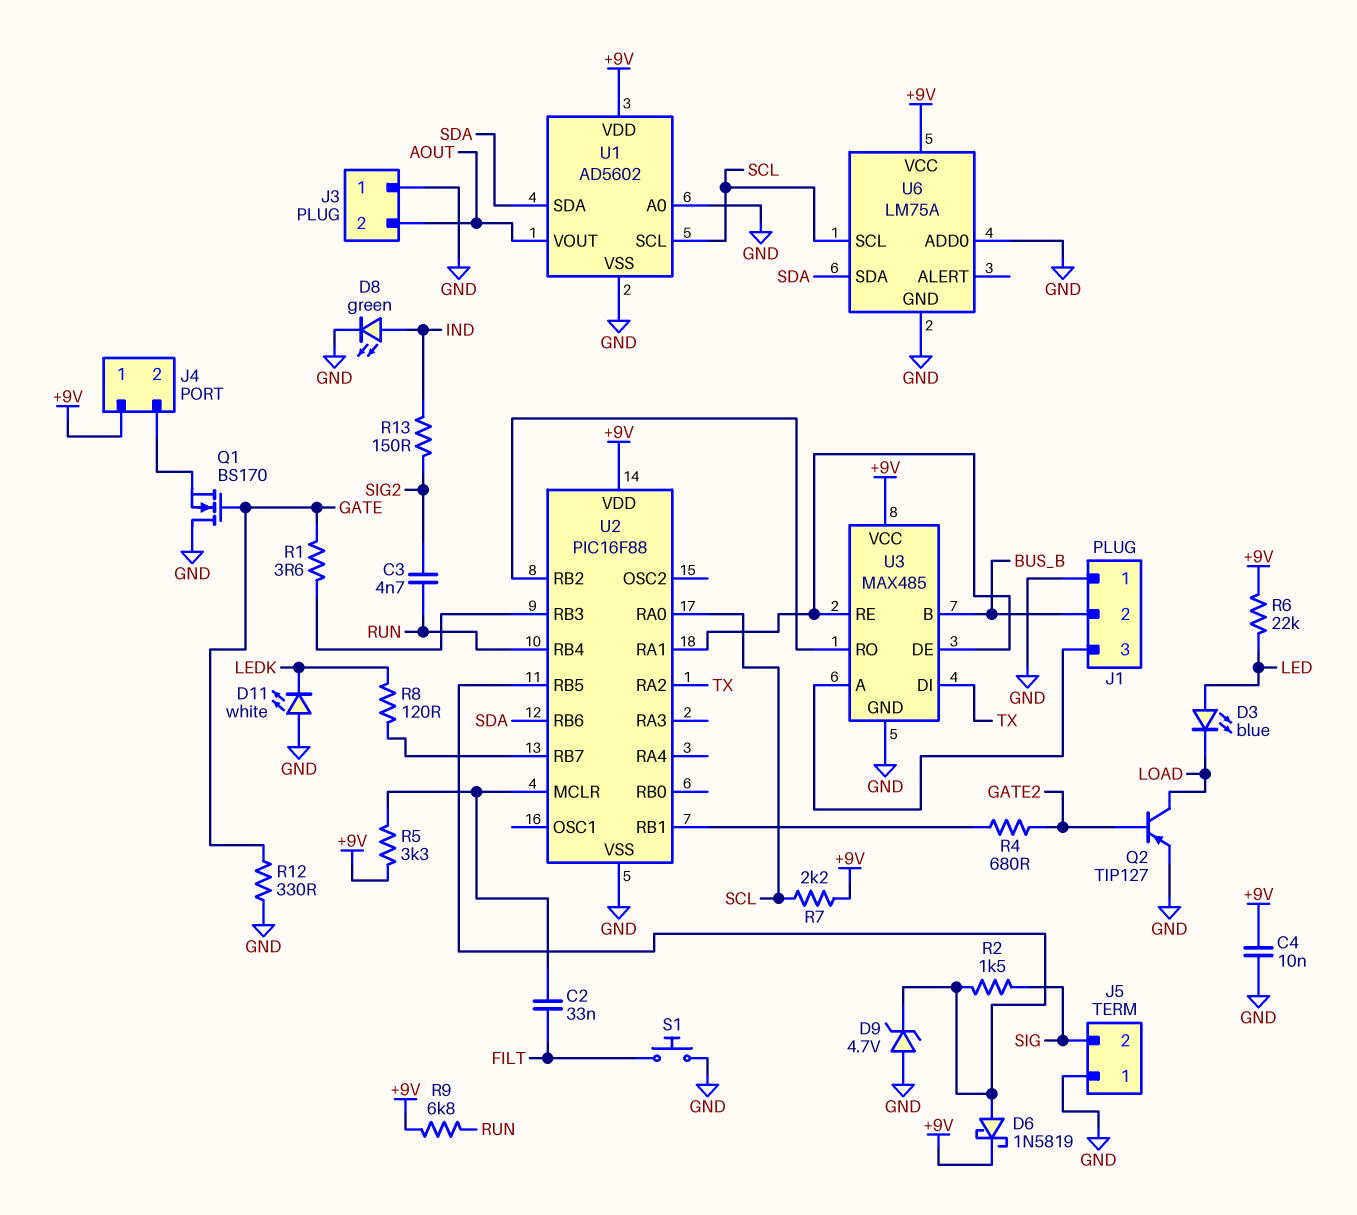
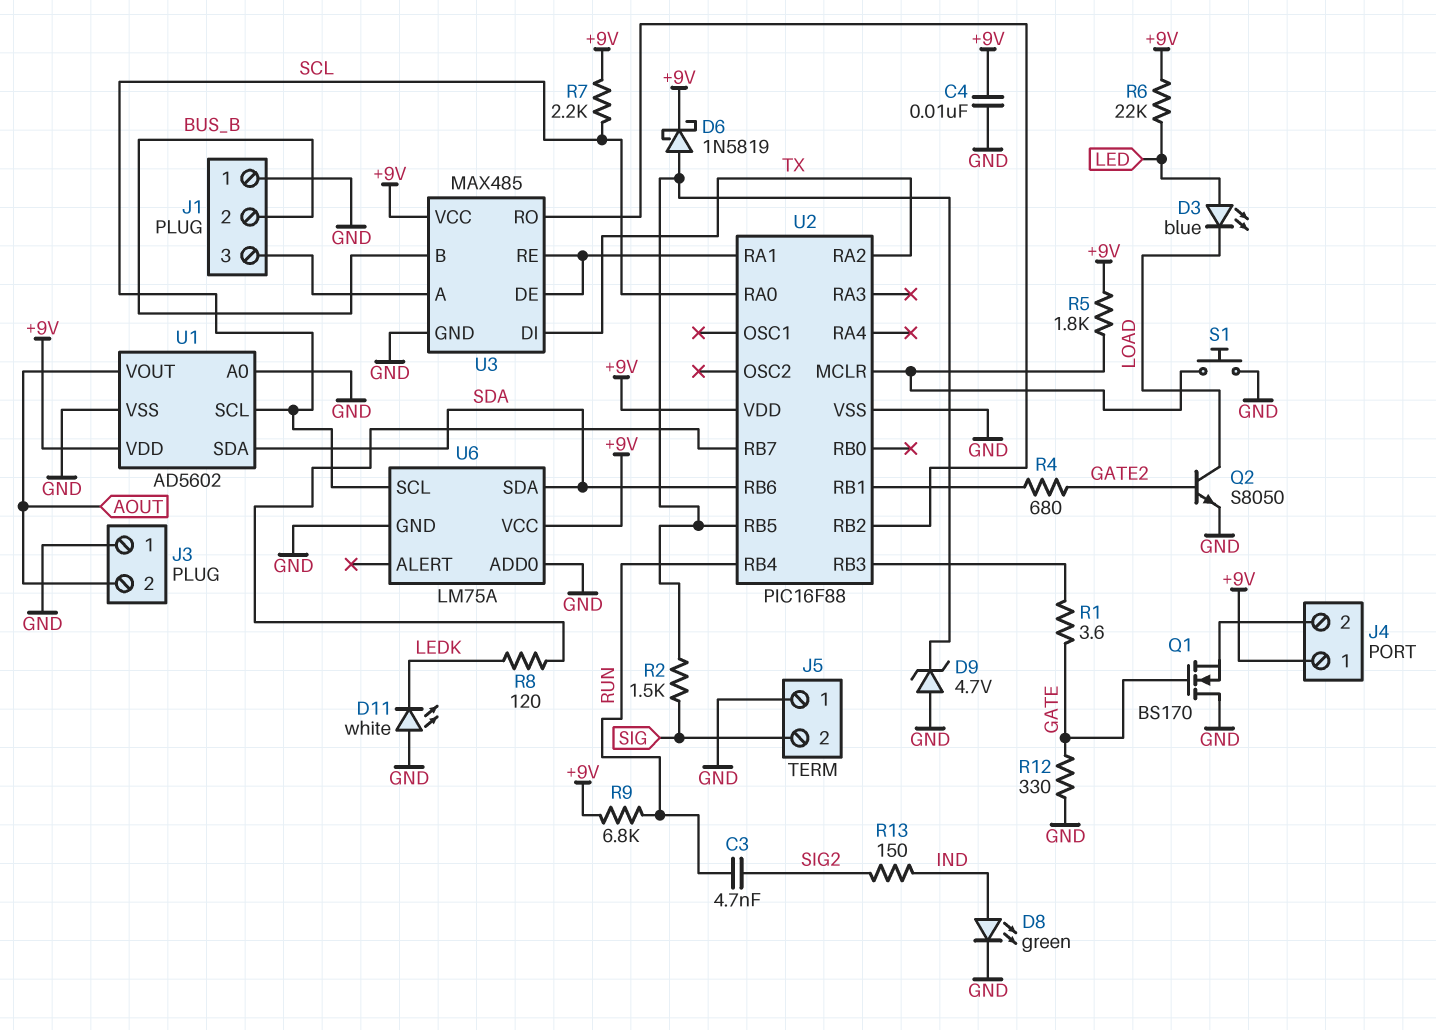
C2: 33nF (FILT, U2/MCLR) -> none
Q2: PNP TIP127 (B GATE2, C LOAD, E GND) -> NPN S8050 (B GATE2, C LOAD, E GND)
R5: 3.3k (+9V, U2/MCLR) -> 1.8k (+9V, U2/MCLR)
S1: button (FILT, GND) -> button (GND, U2/MCLR)

